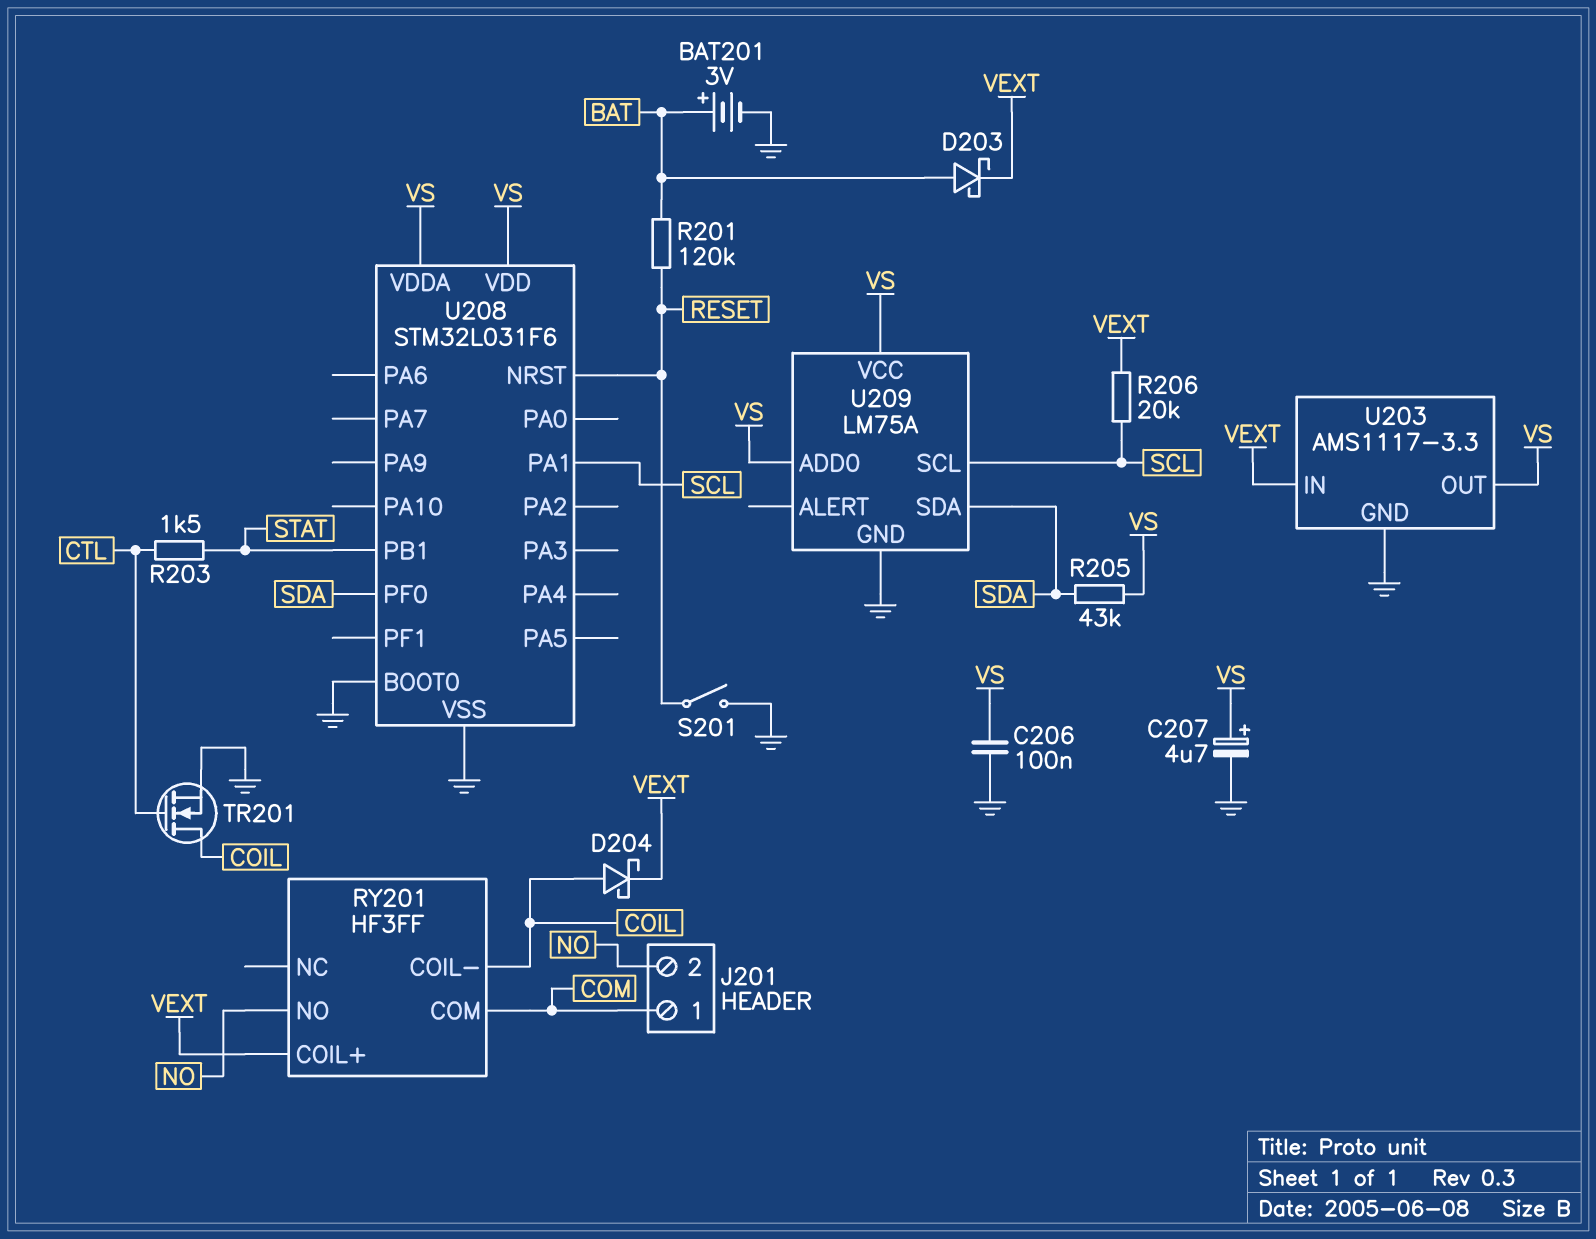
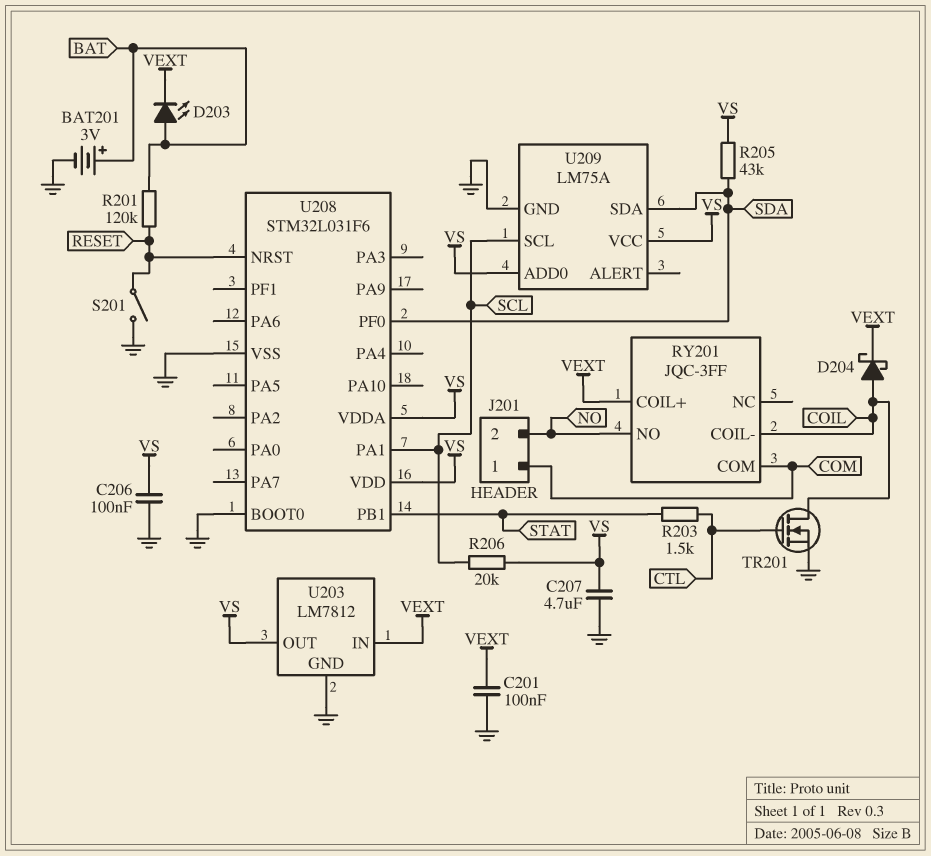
C201: none -> 100nF (GND, VEXT)
C207: 4.7uF (plus VS, minus GND) -> 4.7uF (GND, VS)
D203: schottky (A BAT, K VEXT) -> LED (A BAT, K VEXT)
R206: 20k (SCL, VEXT) -> 20k (SCL, VS)
RY201: HF3FF -> JQC-3FF
U203: AMS1117-3.3 -> LM7812

